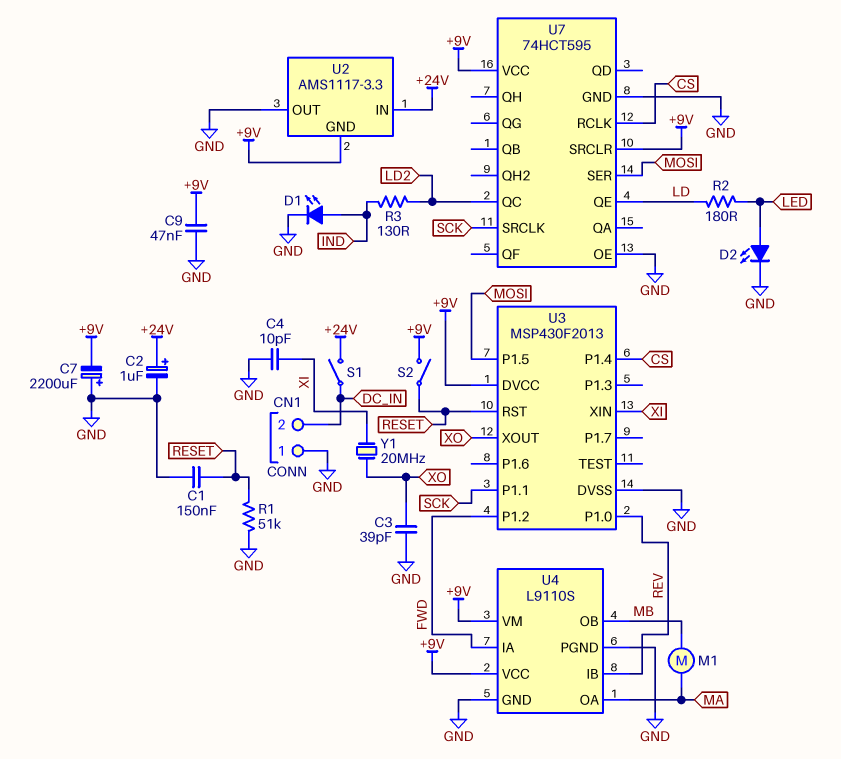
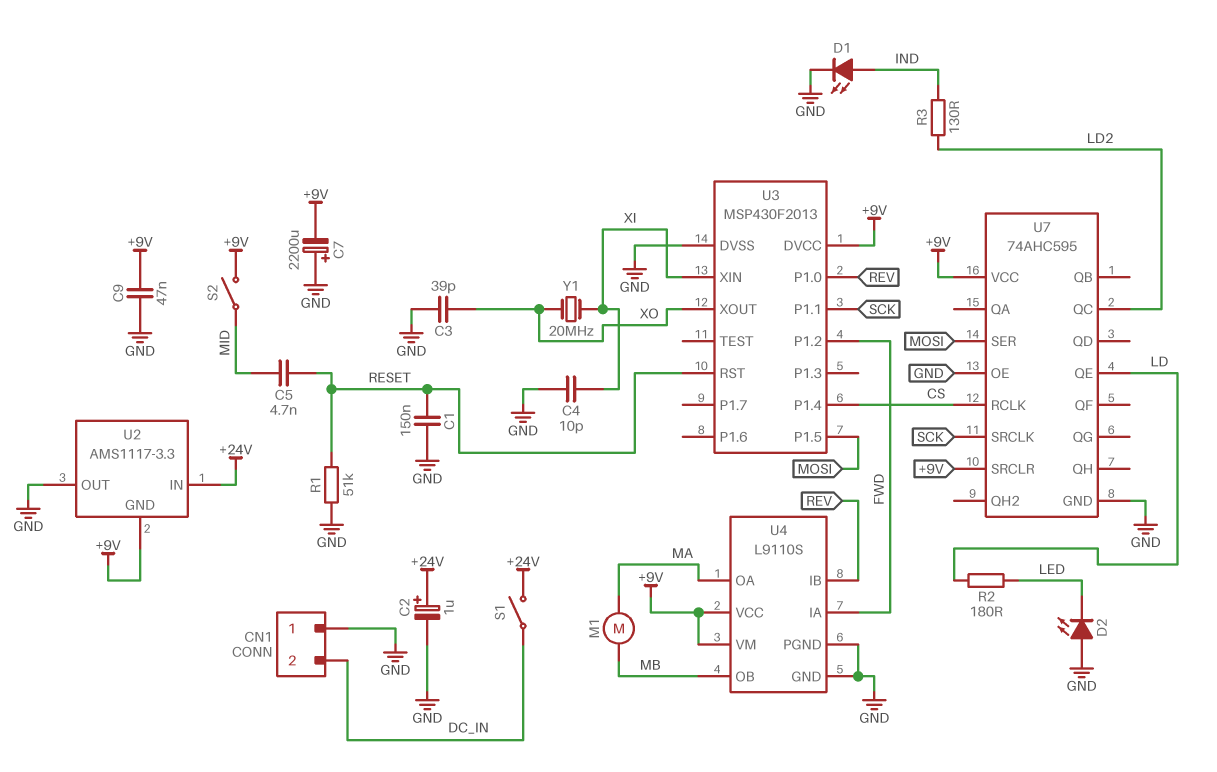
C5: none -> 4.7nF (MID, RESET)
D2: LED (A LED, K GND) -> LED (A GND, K LED)
S2: switch (+9V, RESET) -> switch (+9V, MID)
U7: 74HCT595 -> 74AHC595

